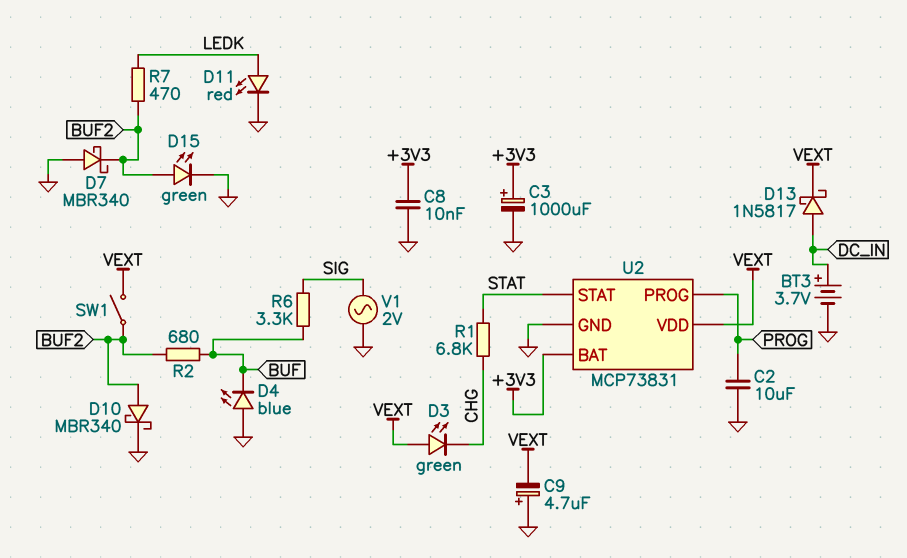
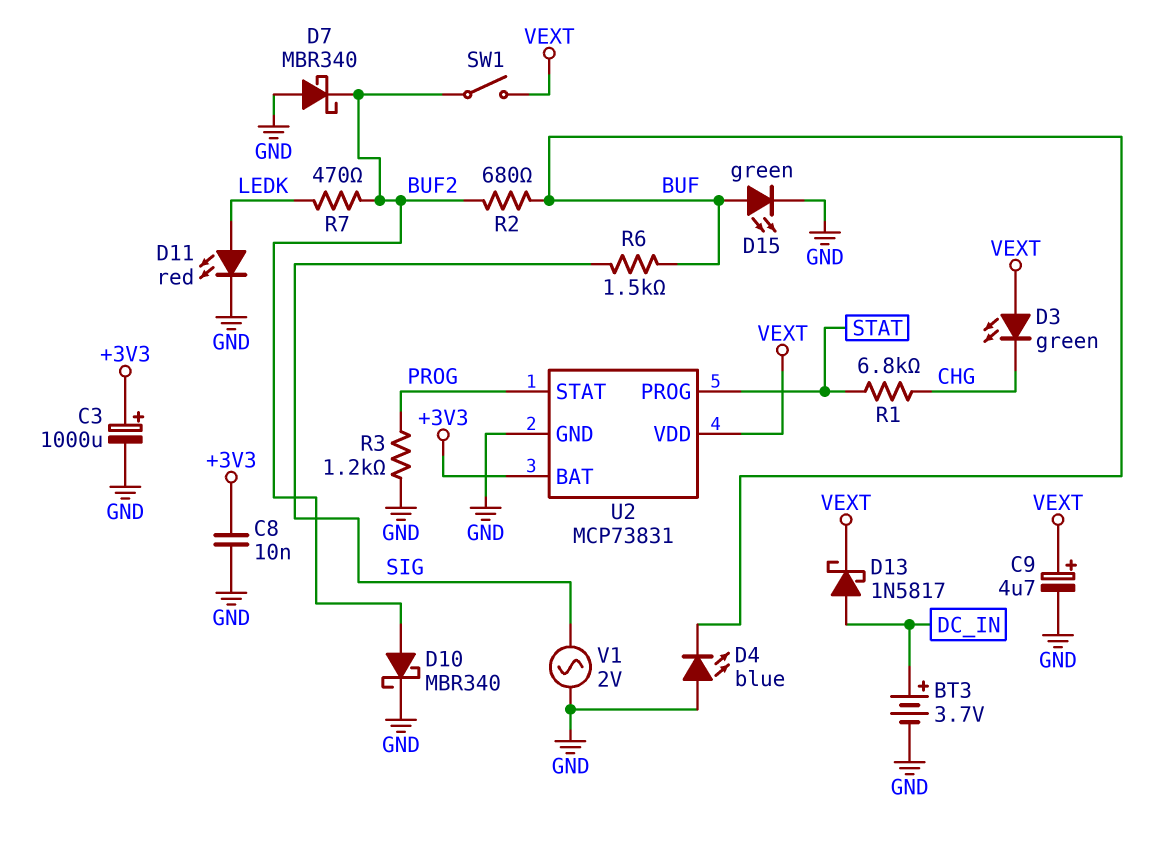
C2: 10uF (GND, PROG) -> none
C9: 4.7uF (plus GND, minus VEXT) -> 4.7uF (plus VEXT, minus GND)
D15: LED green (A BUF2, K GND) -> LED green (A BUF, K GND)
R3: none -> 1.2k (GND, PROG)
R6: 3.3k (BUF, SIG) -> 1.5k (BUF, SIG)
U2 pin PROG: PROG -> STAT
U2 pin STAT: STAT -> PROG

